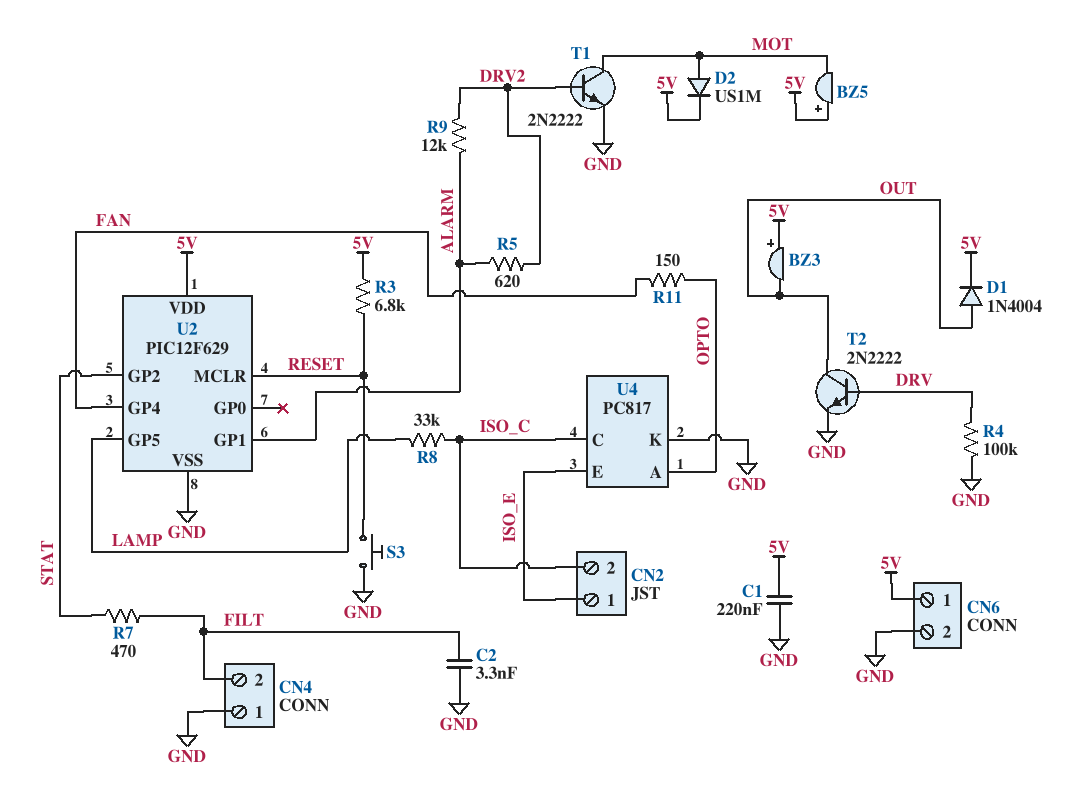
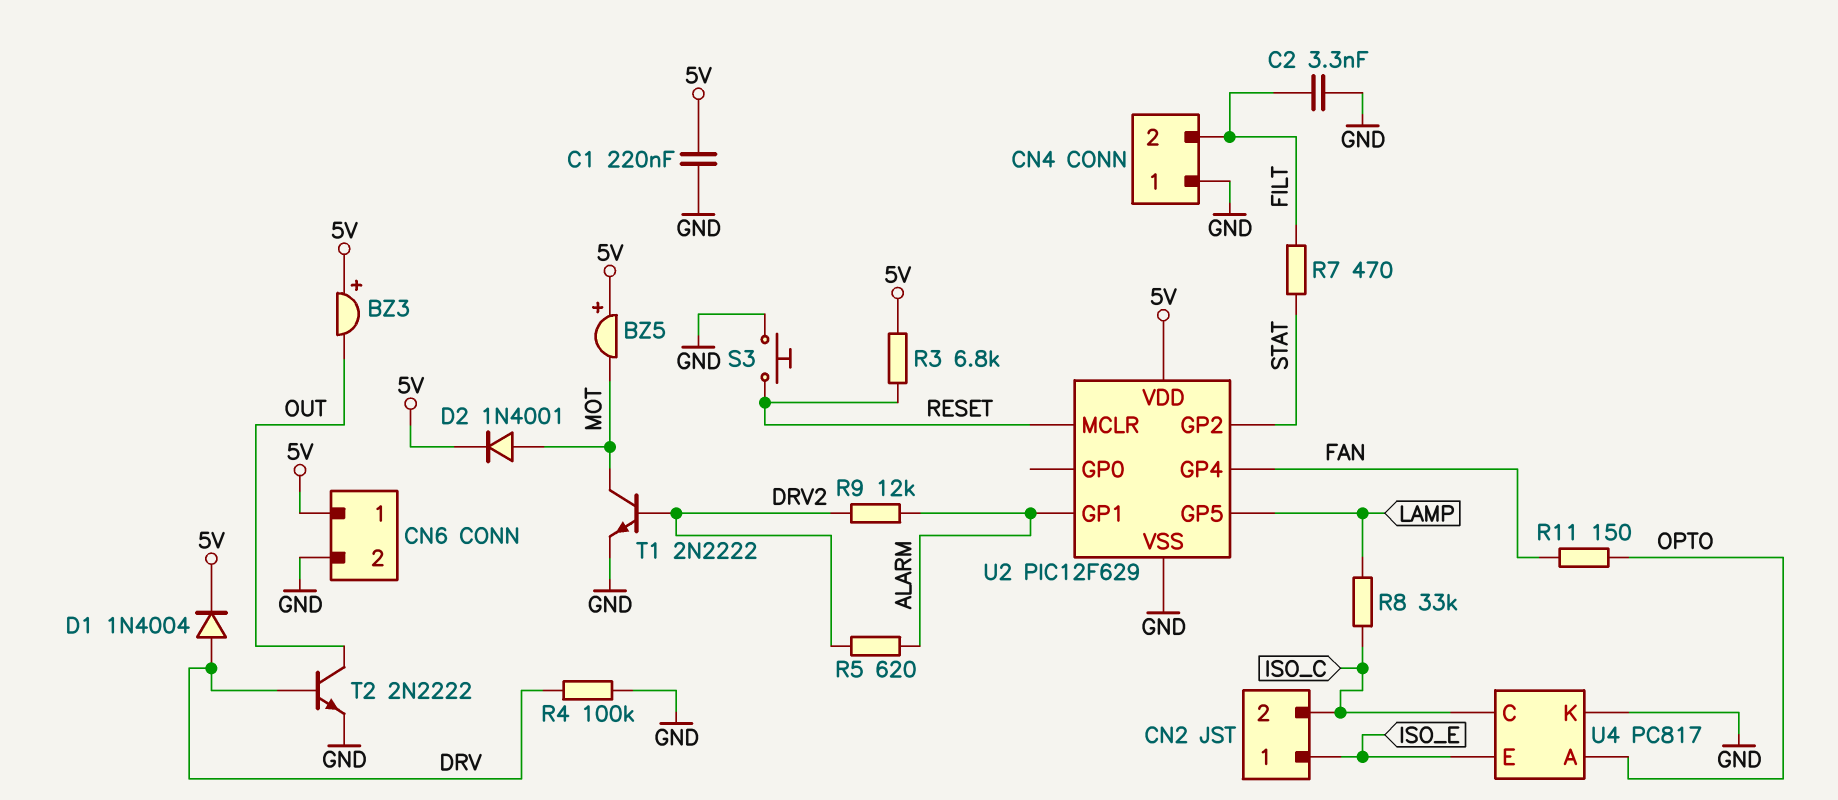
D1: diode 1N4004 (A OUT, K 5V) -> diode 1N4004 (A DRV, K 5V)
D2: diode US1M (A MOT, K 5V) -> diode 1N4001 (A MOT, K 5V)

